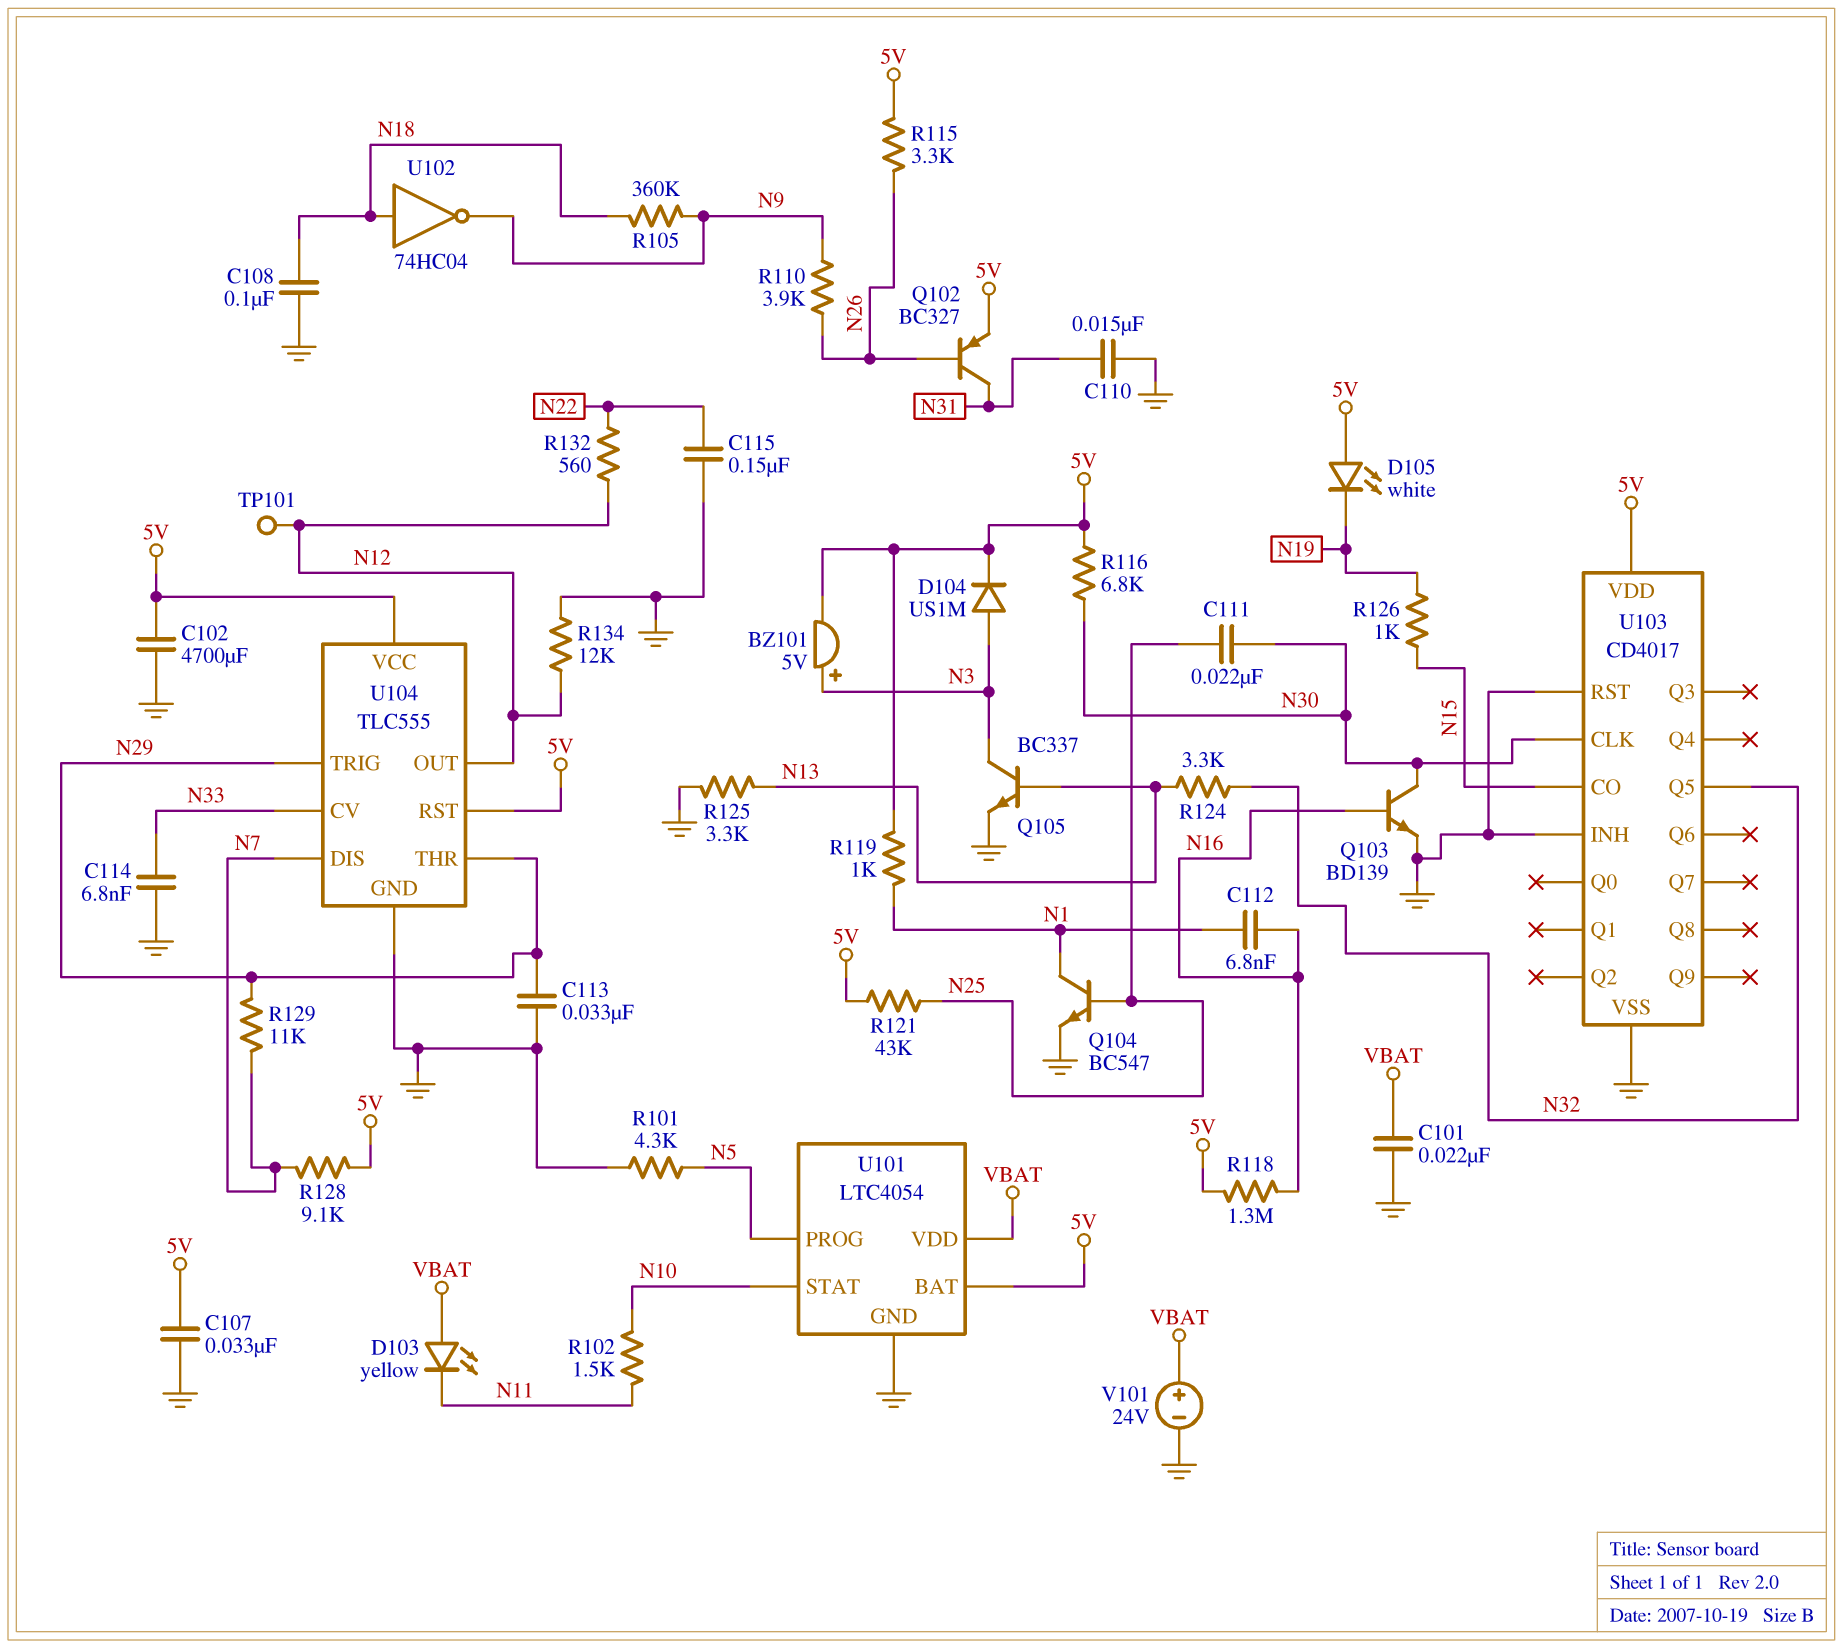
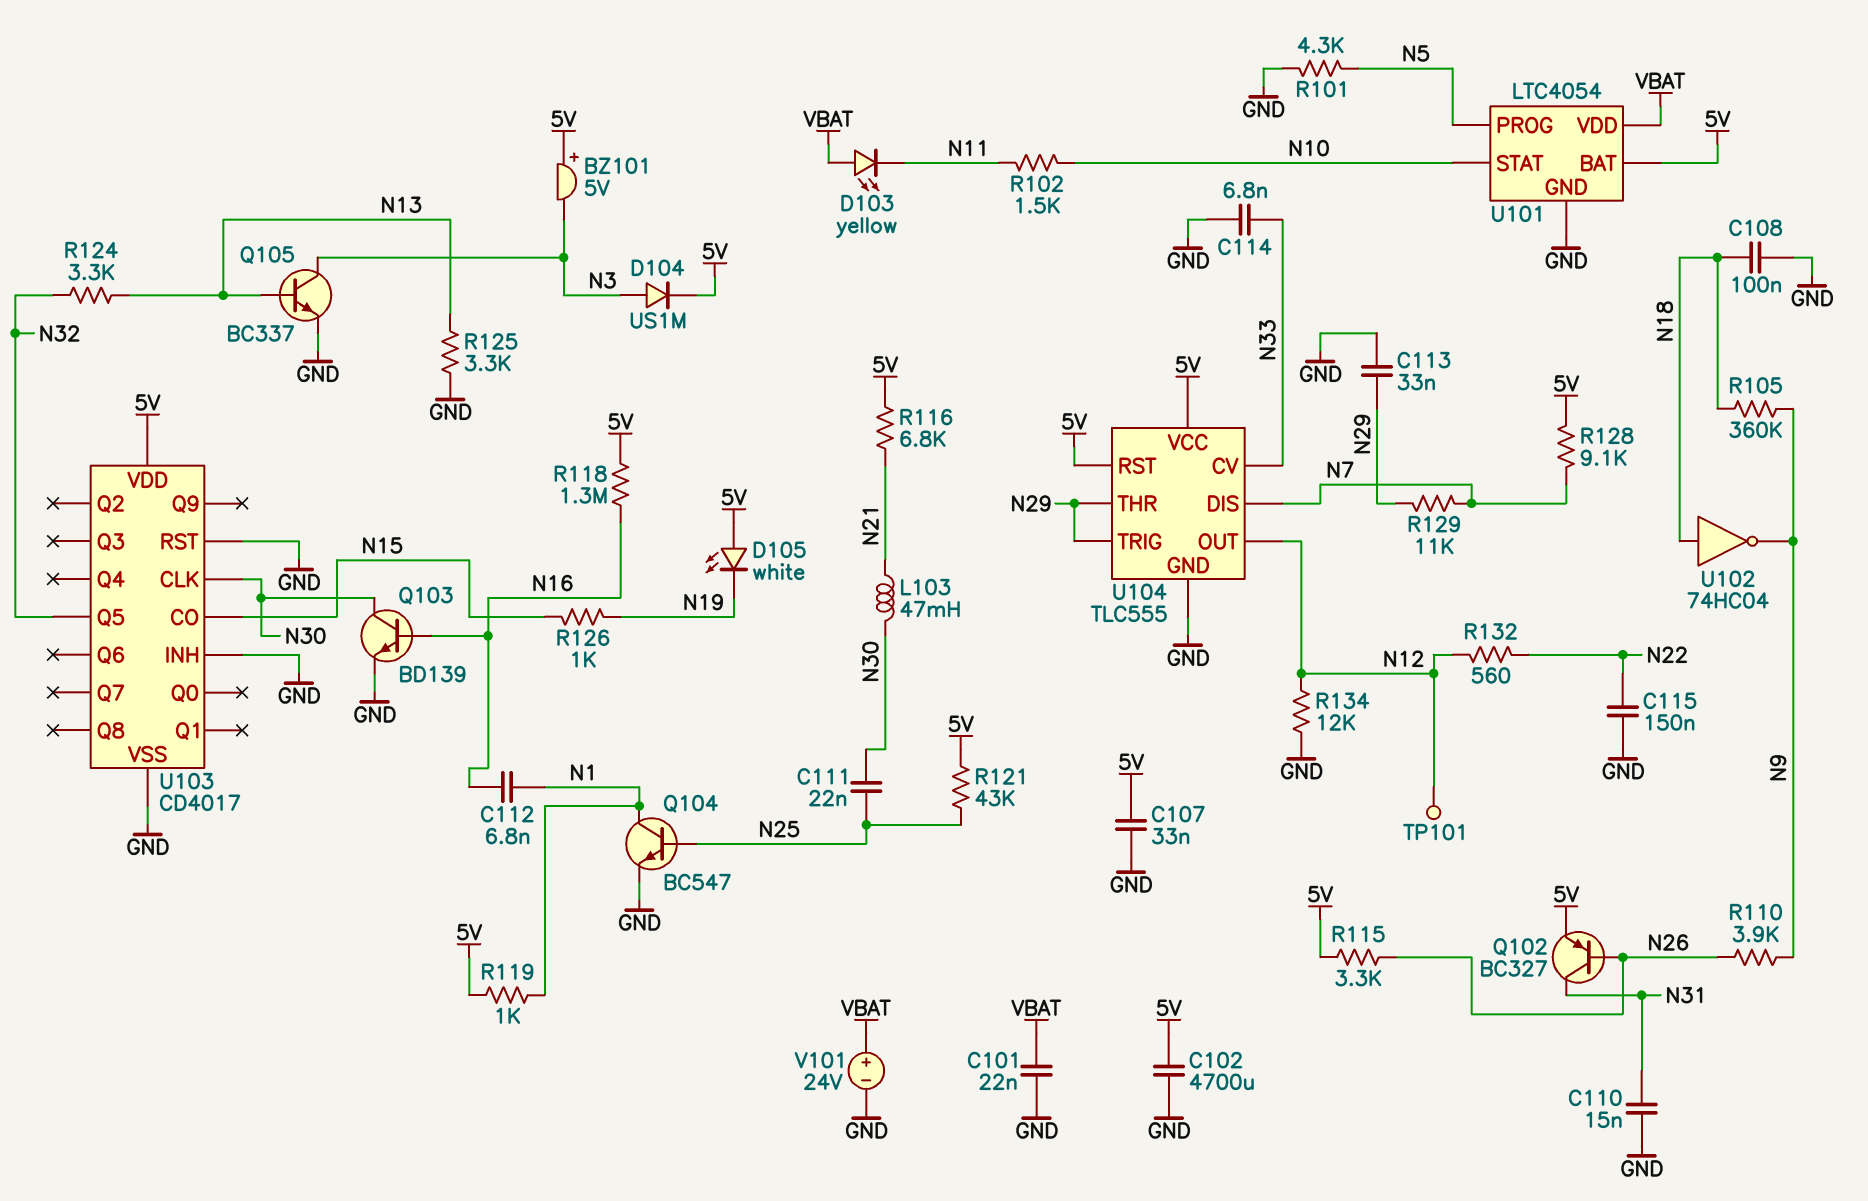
BZ101: buzzer 5V (plus N3, minus 5V) -> buzzer 5V (plus 5V, minus N3)
L103: none -> 47mH (N21, N30)
R116: 6.8k (5V, N30) -> 6.8k (5V, N21)

